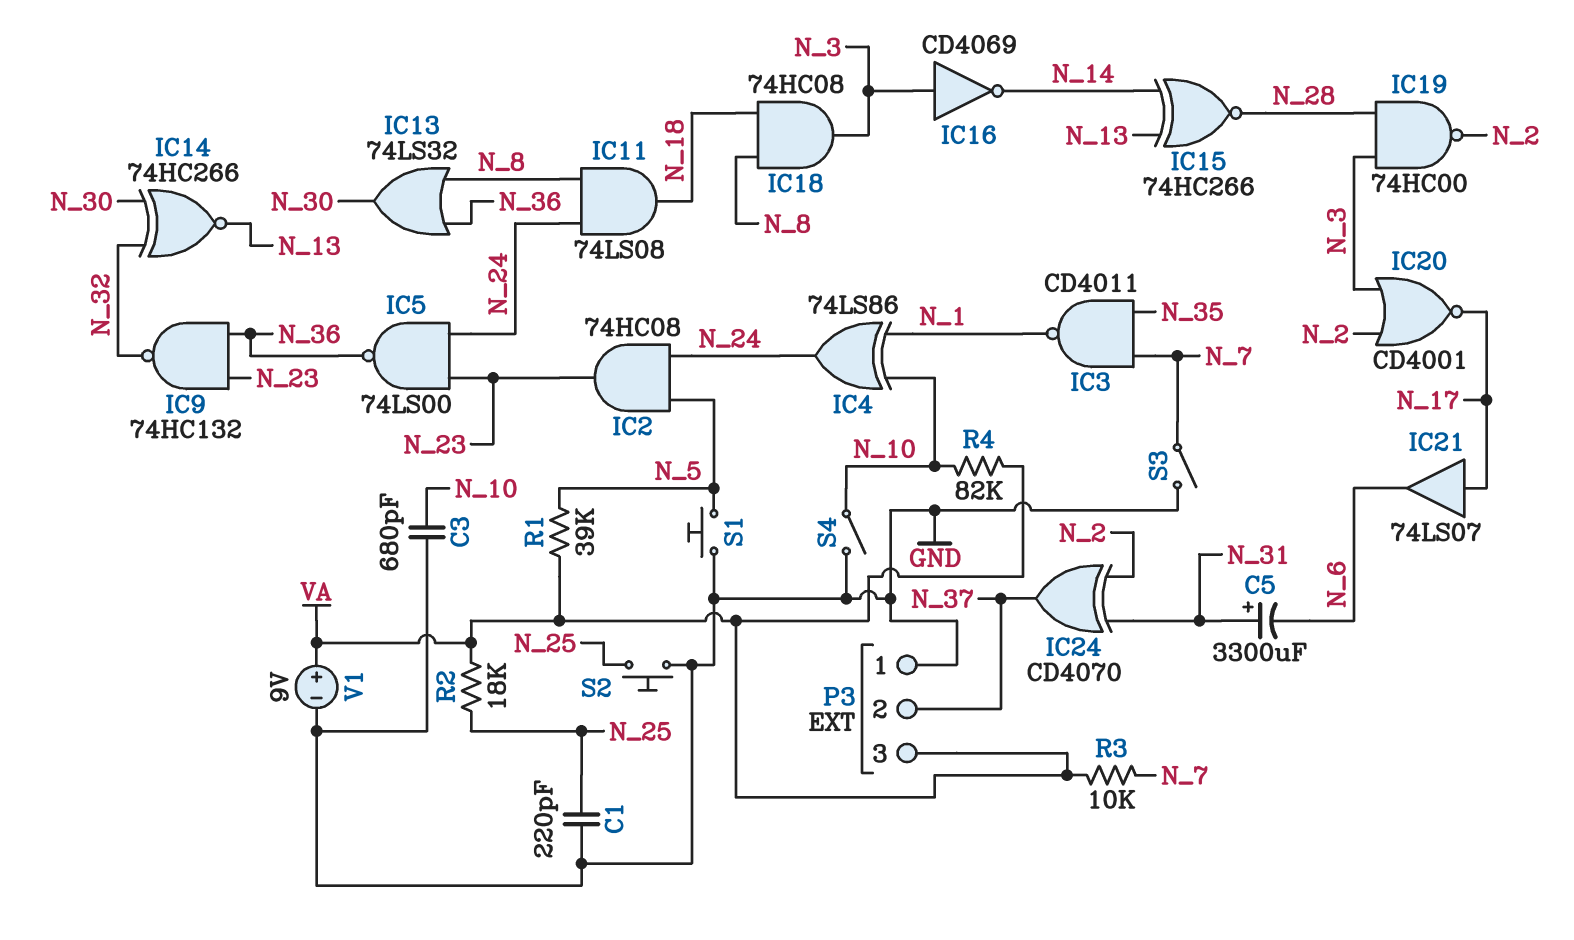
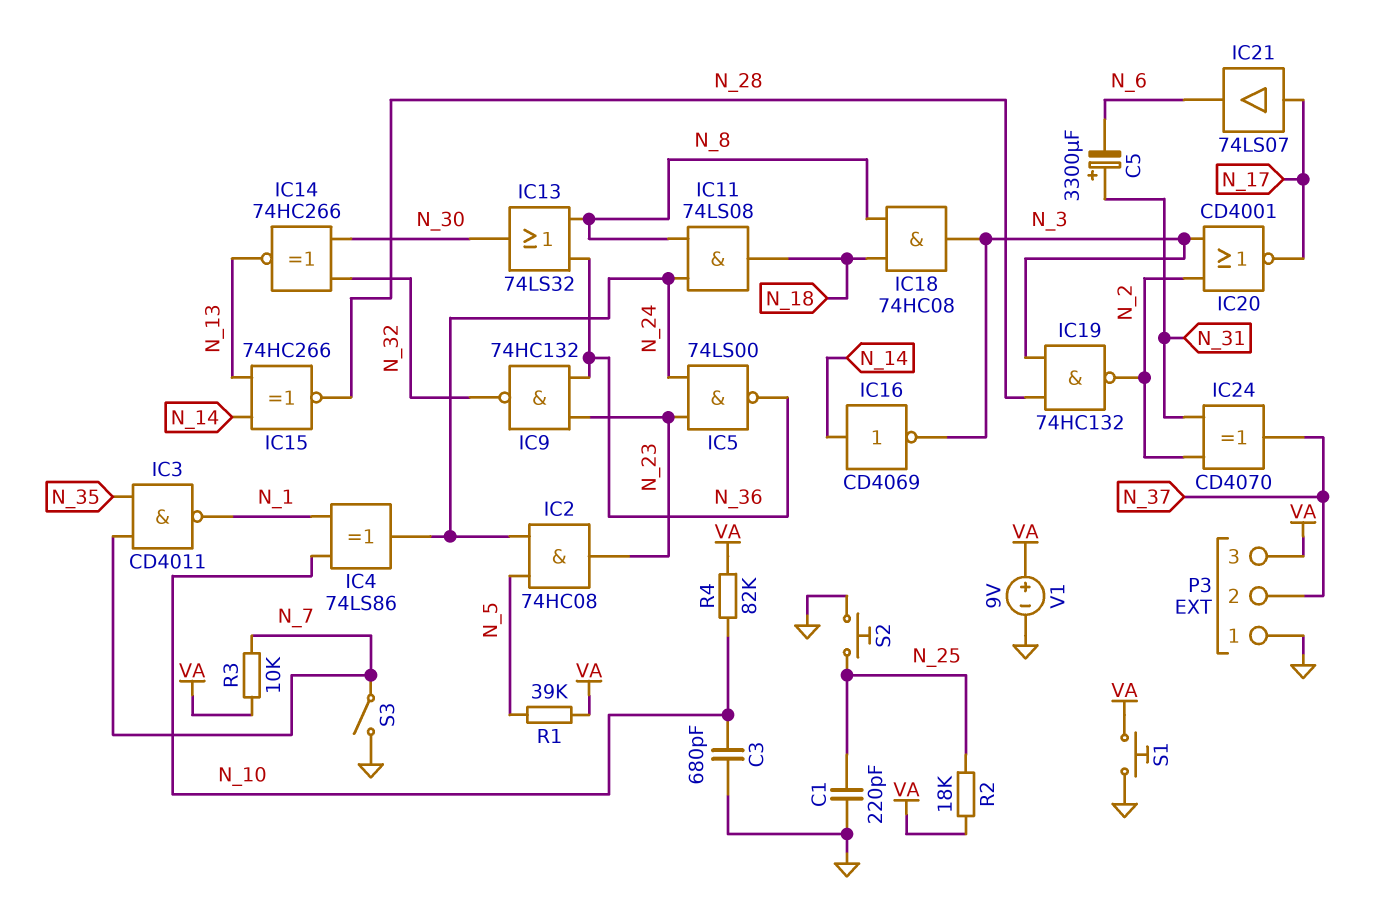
IC16: NOT CD4069 (in N_3, out N_14) -> NOT CD4069 (in N_14, out N_3)
IC19: NAND 74HC00 (in N_3, in N_28, out N_2) -> NAND 74HC132 (in N_3, in N_28, out N_2)
S1: button (GND, N_5) -> button (GND, VA)
S4: switch (GND, N_10) -> none

